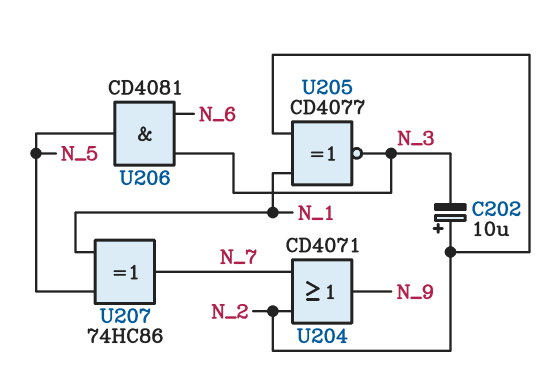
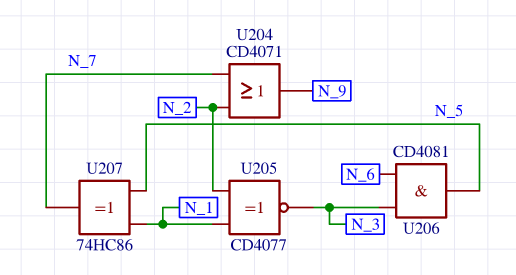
C202: 10uF (plus N_2, minus N_3) -> none

